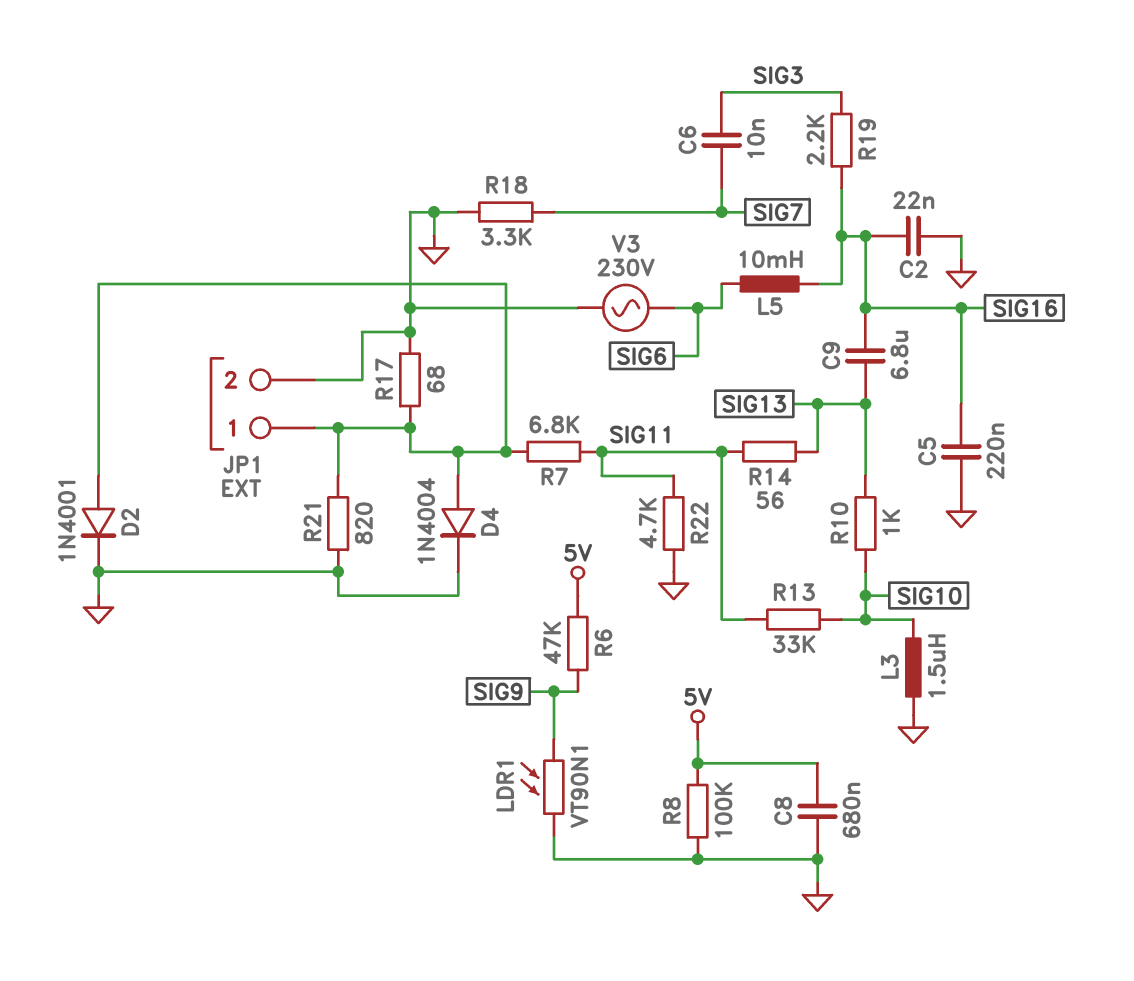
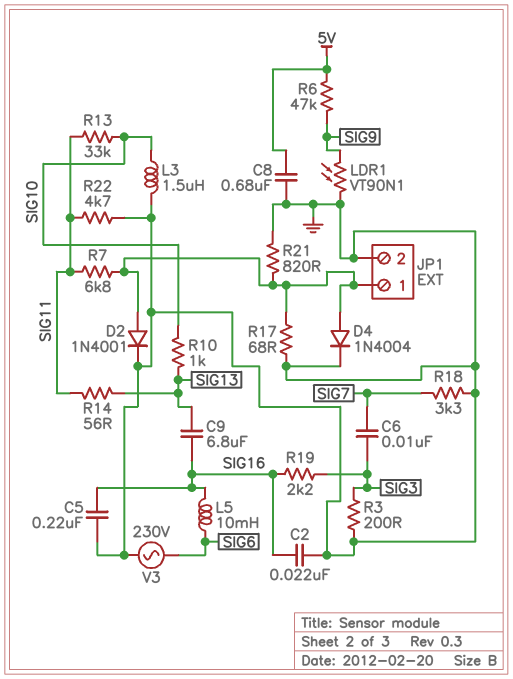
R3: none -> 200 (GND, SIG3)
R8: 100k (5V, GND) -> none

